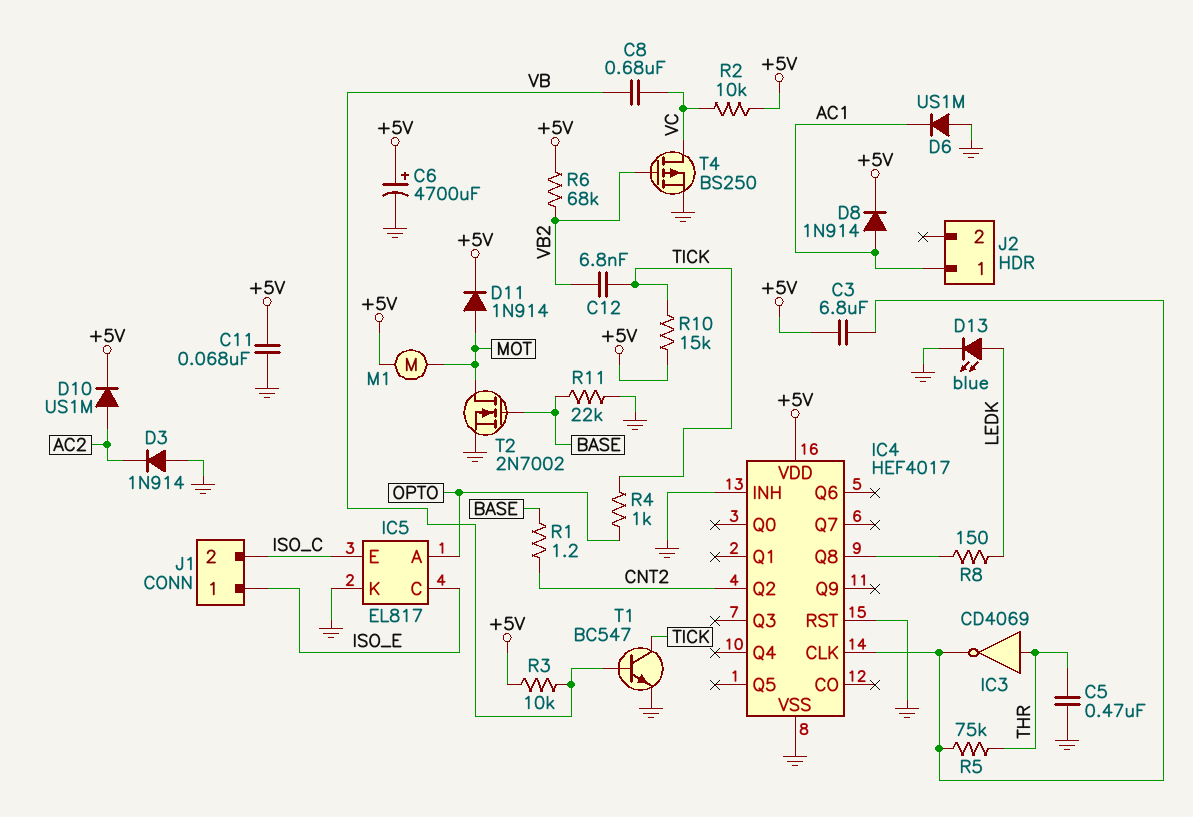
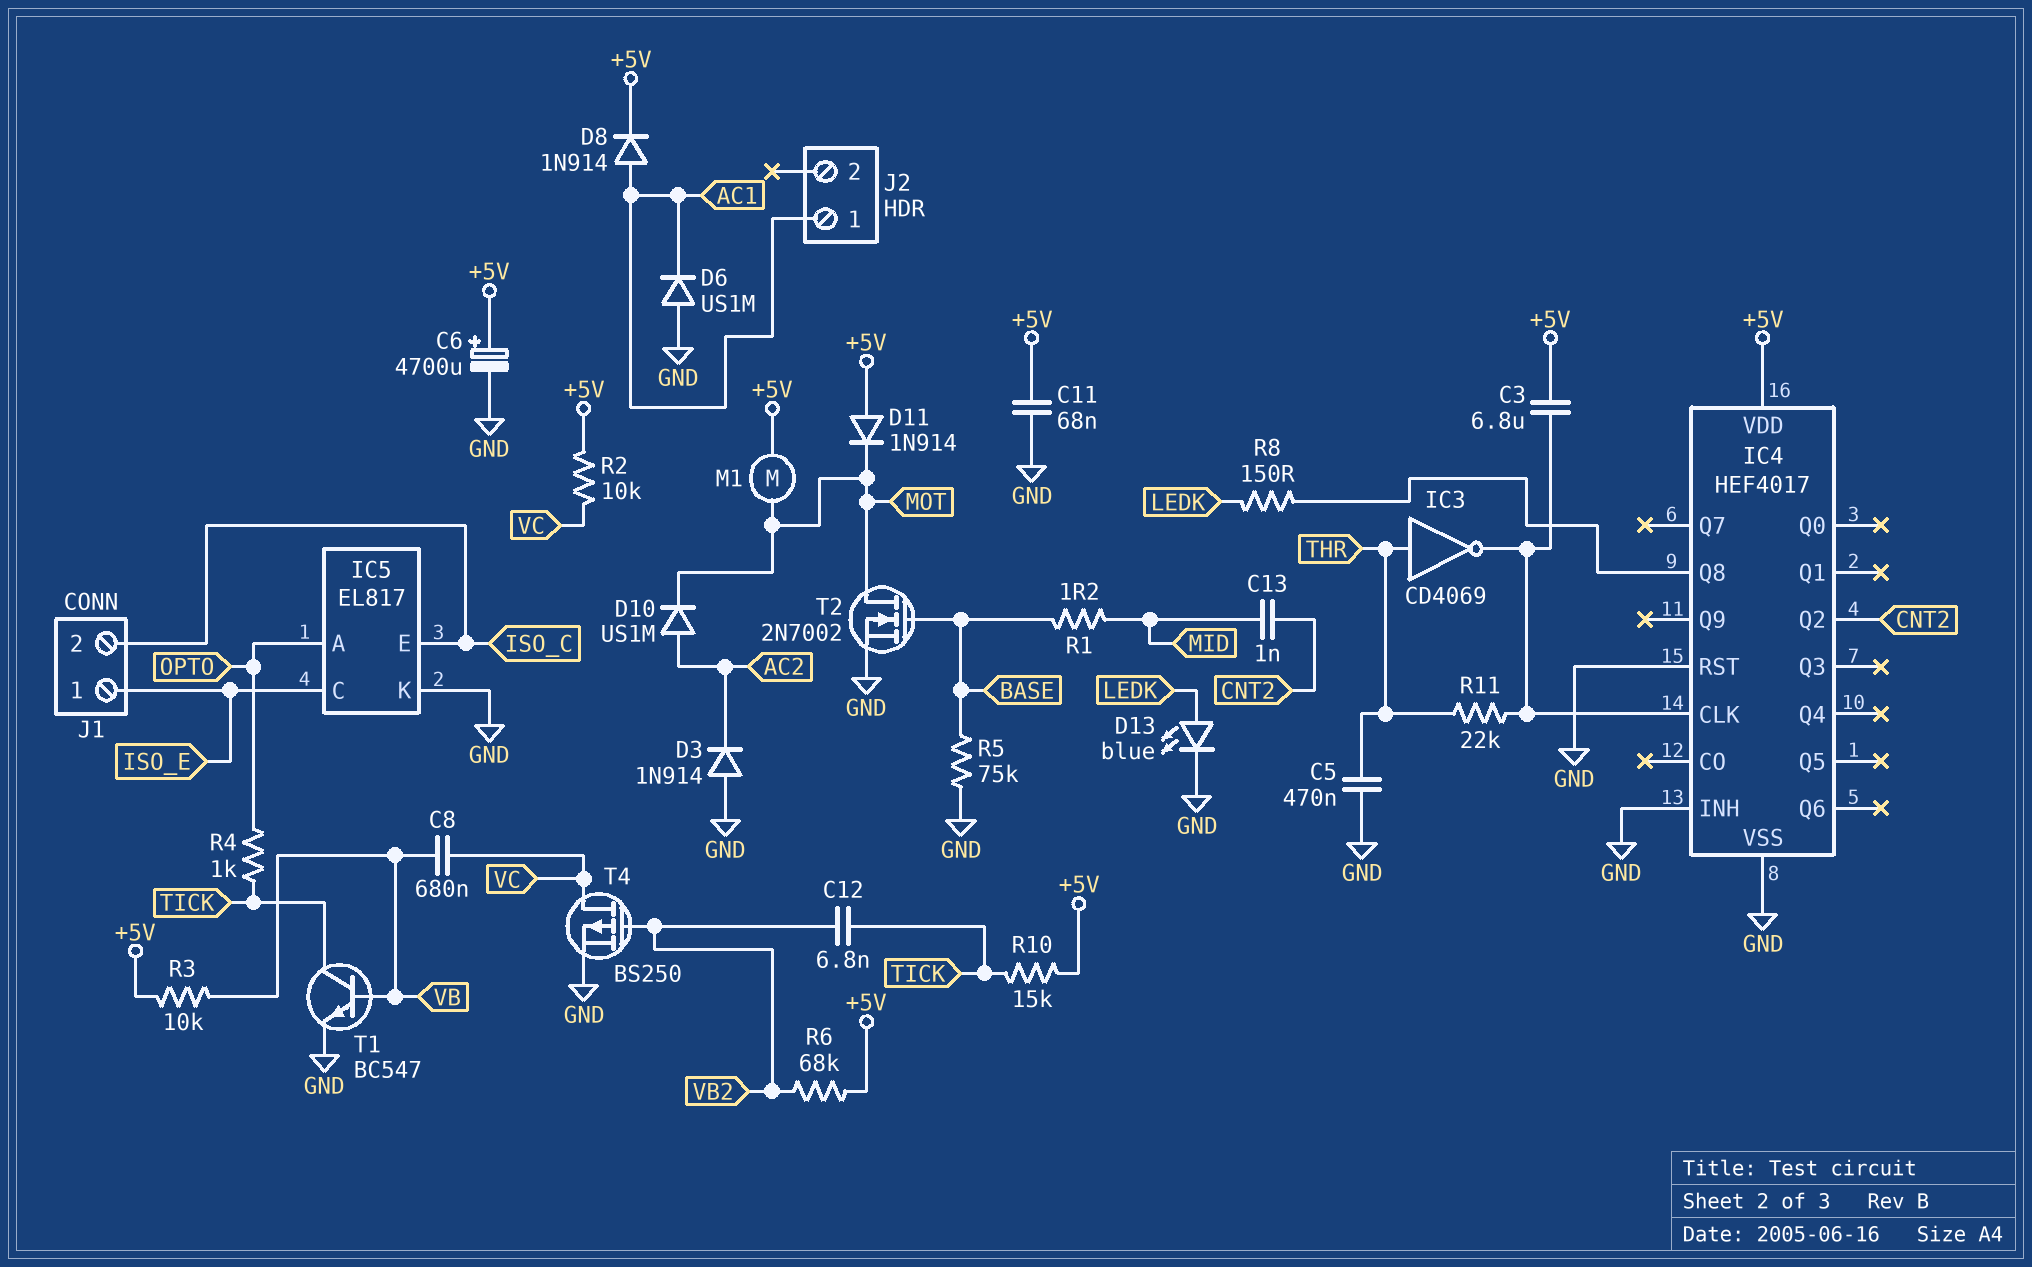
C13: none -> 1nF (CNT2, MID)
D10: diode US1M (A AC2, K +5V) -> diode US1M (A AC2, K MOT)
D11: diode 1N914 (A MOT, K +5V) -> diode 1N914 (A +5V, K MOT)
R1: 1.2 (BASE, CNT2) -> 1.2 (BASE, MID)
R5: 75k (IC4/CLK, THR) -> 75k (BASE, GND)
R11: 22k (BASE, GND) -> 22k (IC4/CLK, THR)

